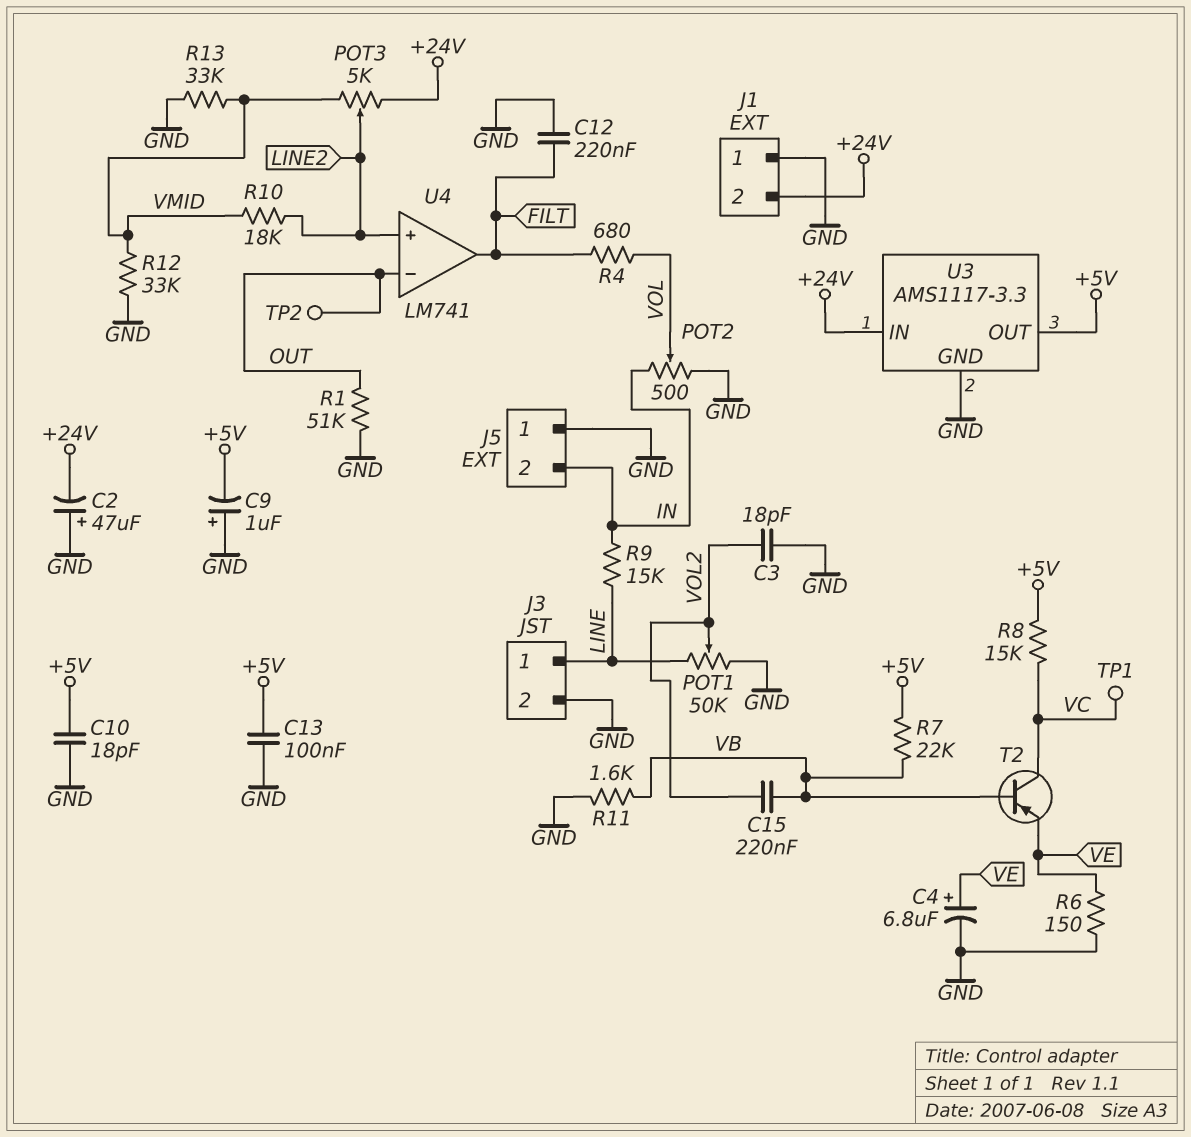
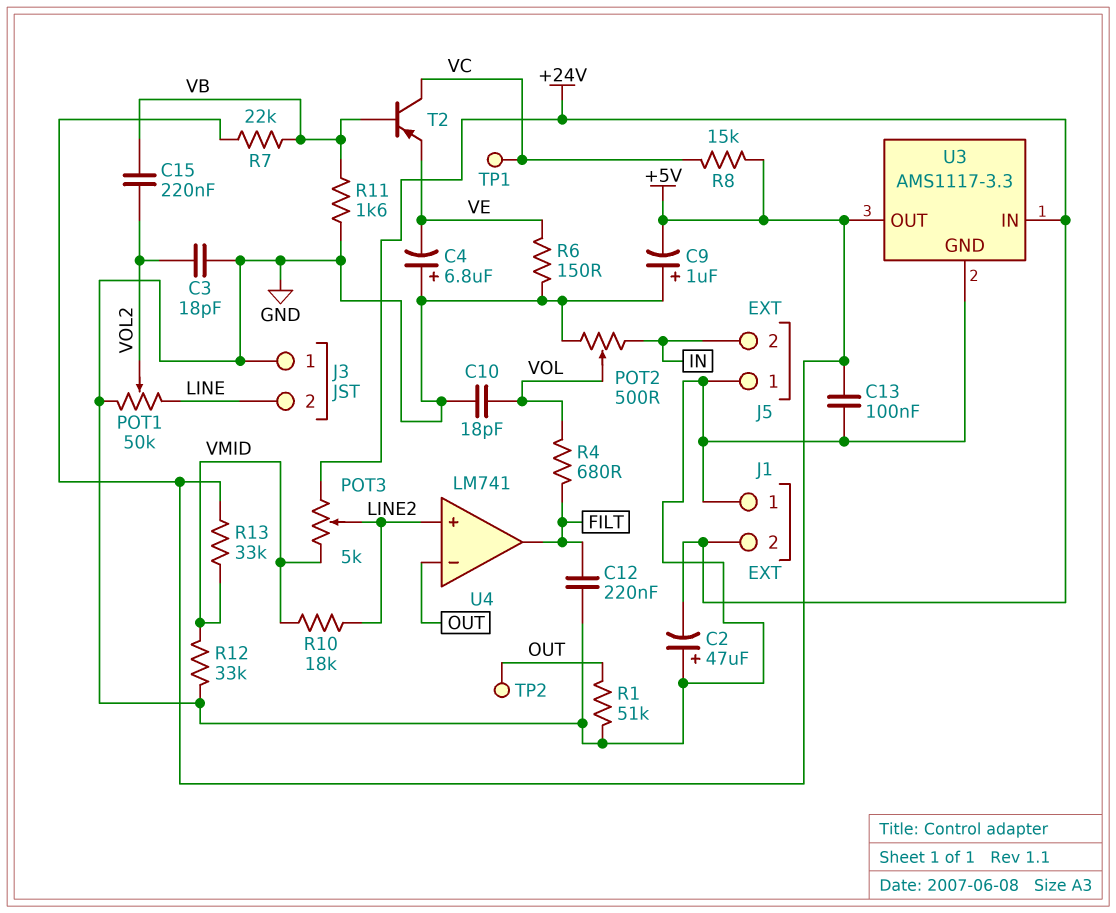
C4: 6.8uF (plus VE, minus GND) -> 6.8uF (plus GND, minus VE)
C10: 18pF (+5V, GND) -> 18pF (GND, VOL)
J3 pin 1: LINE -> GND
J3 pin 2: GND -> LINE
R9: 15k (IN, LINE) -> none
R13: 33k (GND, VMID) -> 33k (+5V, VMID)

